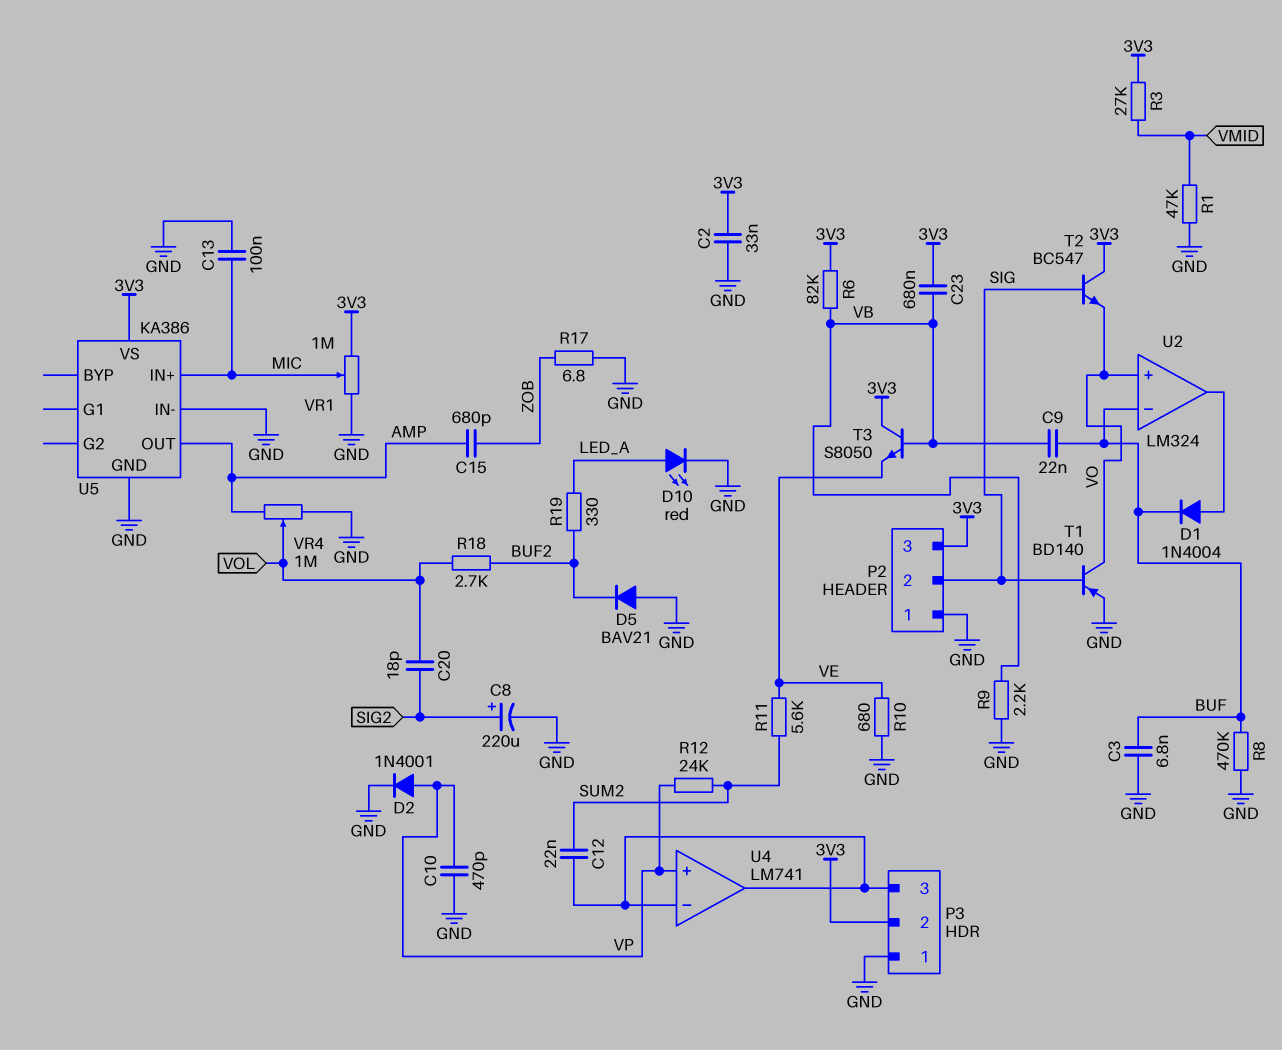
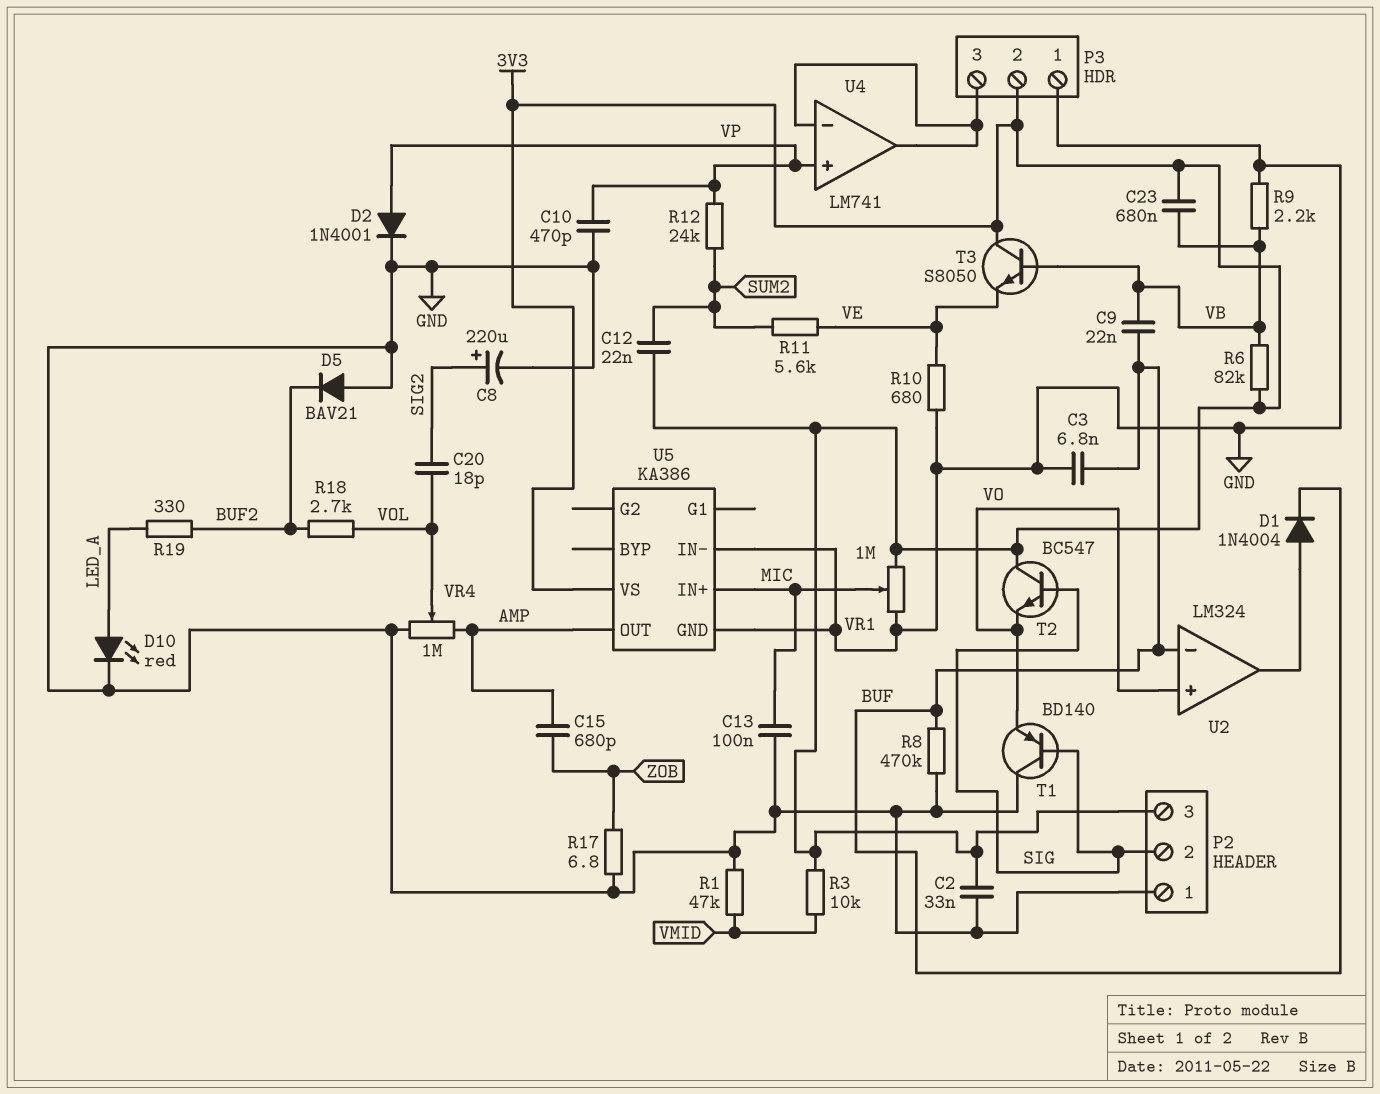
C12: 22nF (P3/3, SUM2) -> 22nF (3V3, SUM2)
R3: 27k (3V3, VMID) -> 10k (3V3, VMID)
T1: PNP BD140 (B SIG, C VO, E GND) -> PNP BD140 (B SIG, C GND, E VO)

